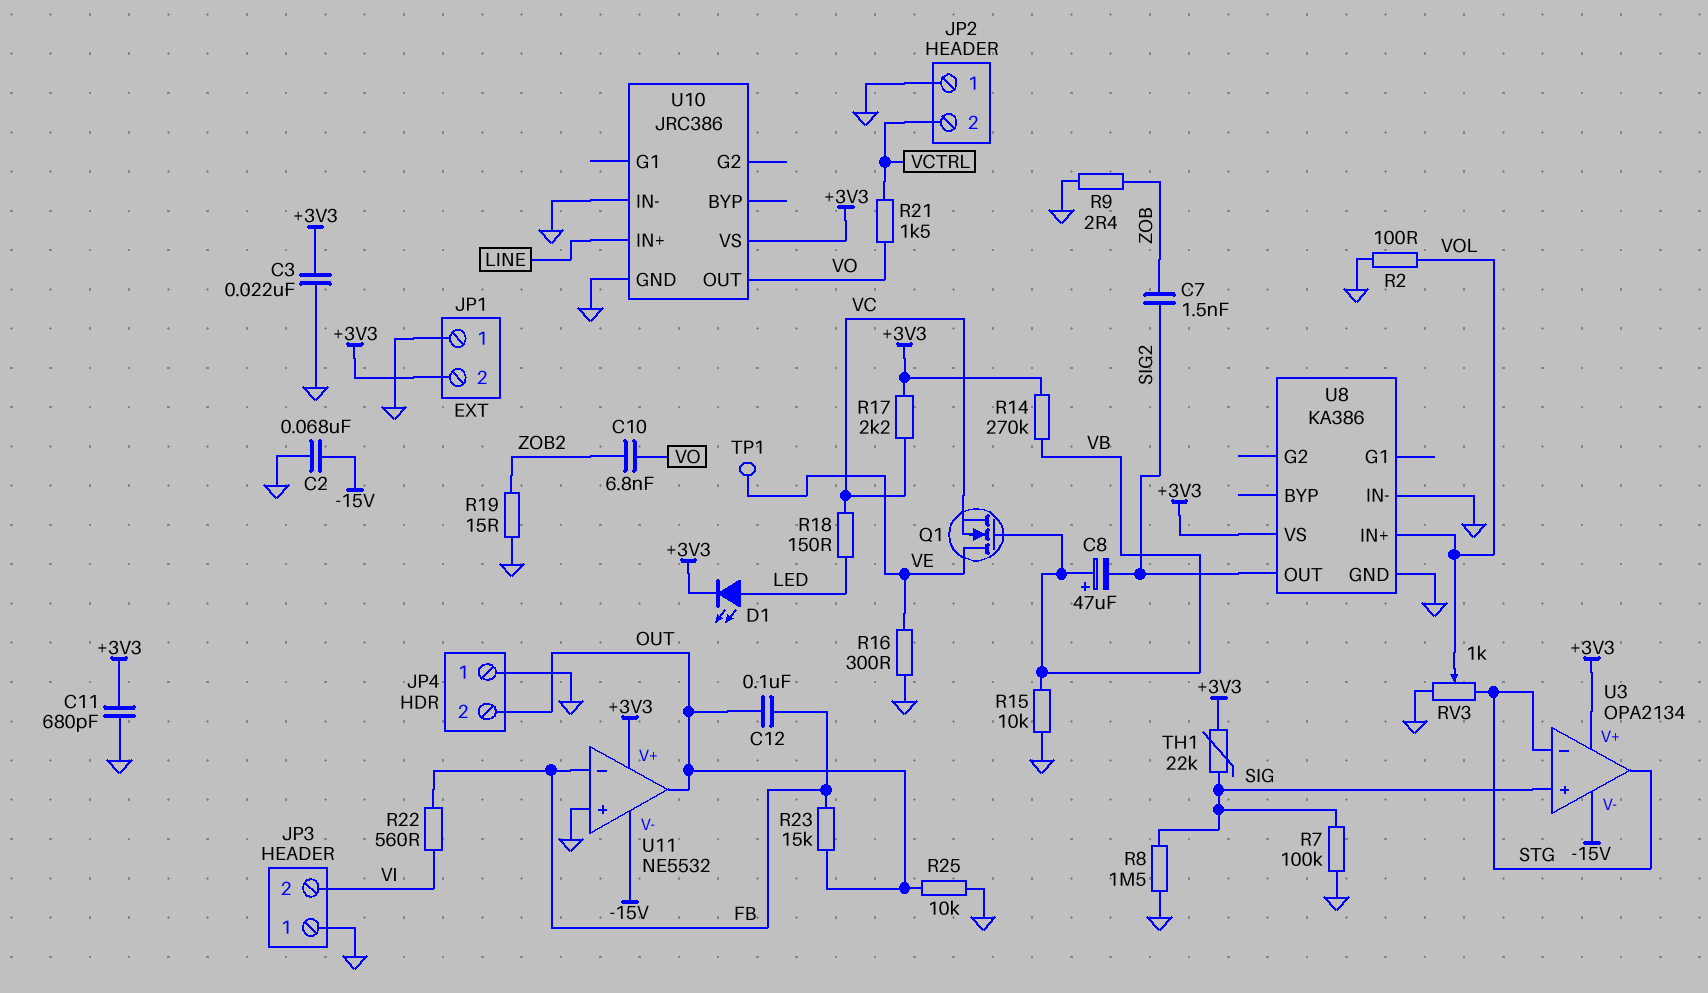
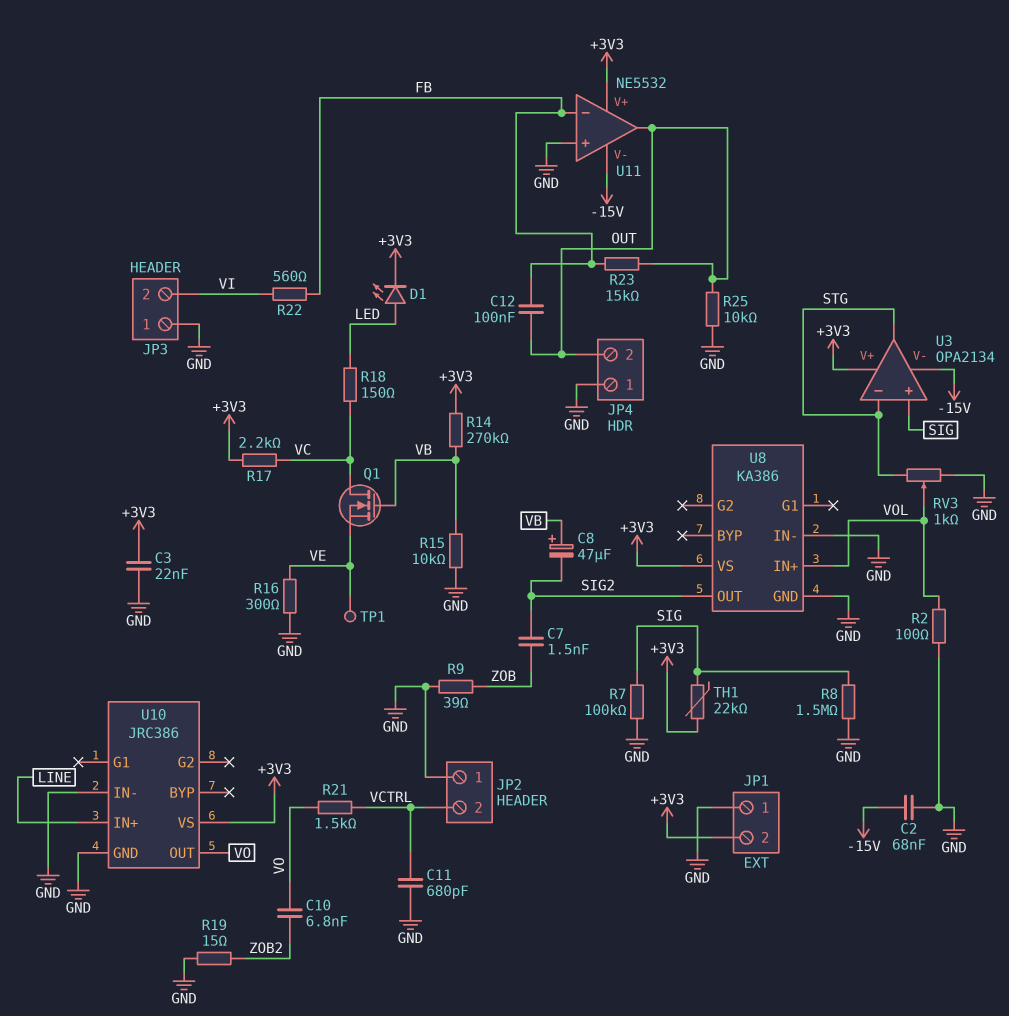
C11: 680pF (+3V3, GND) -> 680pF (GND, VCTRL)
Q1: NMOS (G VB, D VE, S VC) -> NMOS (G VB, D VC, S VE)
R9: 2.4 (GND, ZOB) -> 39 (GND, ZOB)

